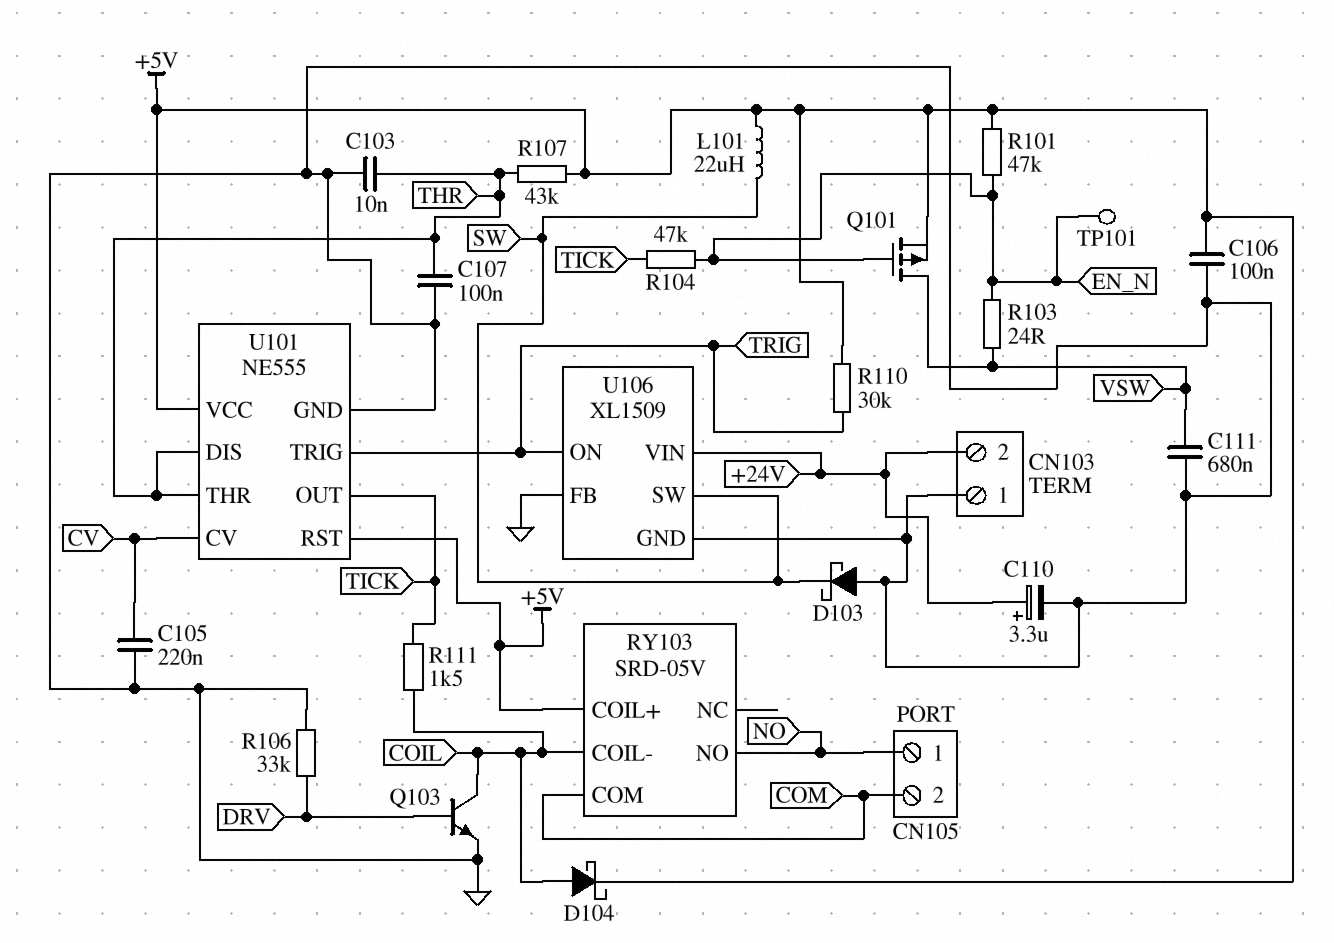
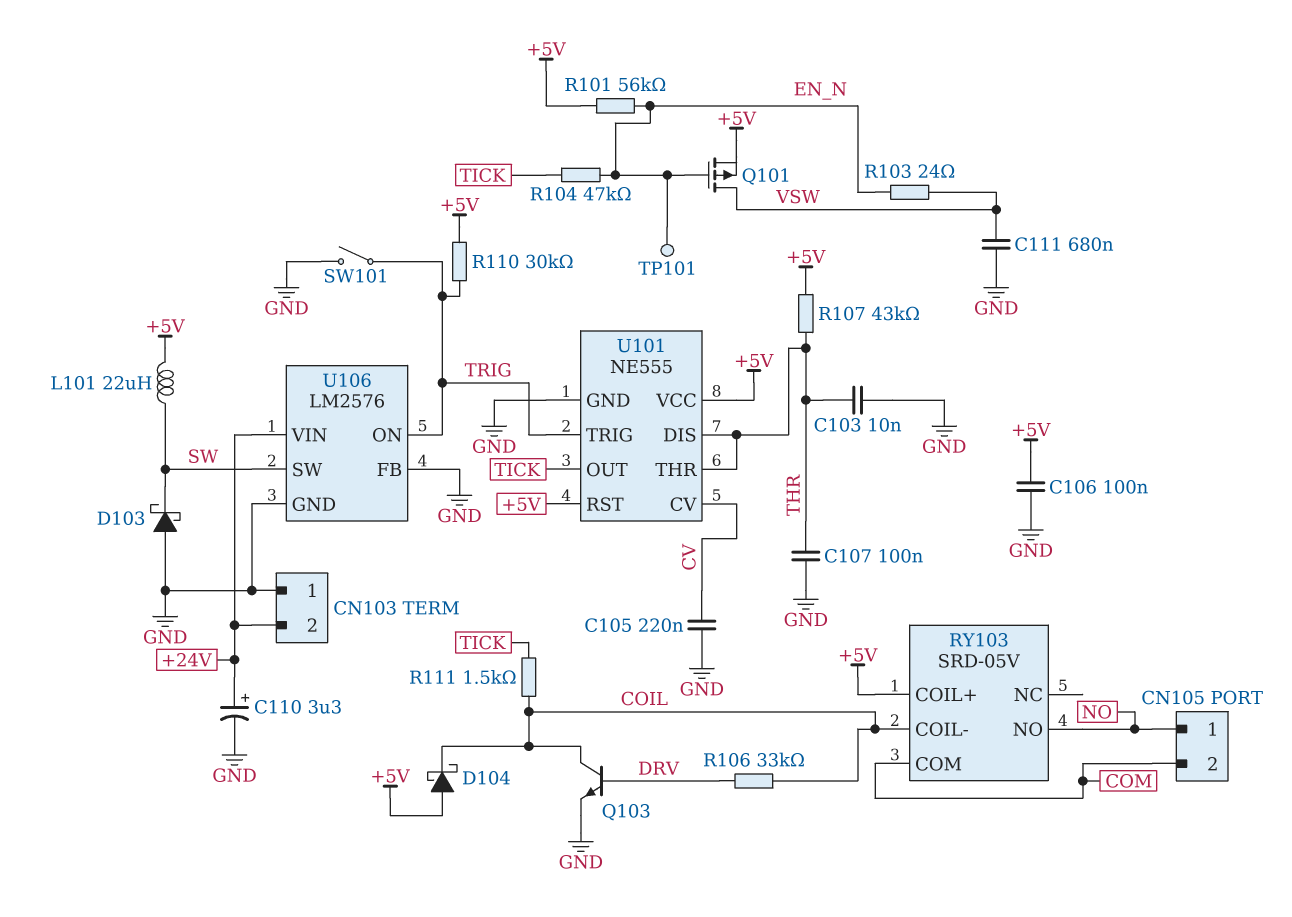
D104: schottky (A COIL, K +5V) -> schottky (A +5V, K COIL)
R101: 47k (+5V, EN_N) -> 56k (+5V, EN_N)
R106: 33k (DRV, GND) -> 33k (COIL, DRV)
SW101: none -> switch (GND, TRIG)
U106: XL1509 -> LM2576

